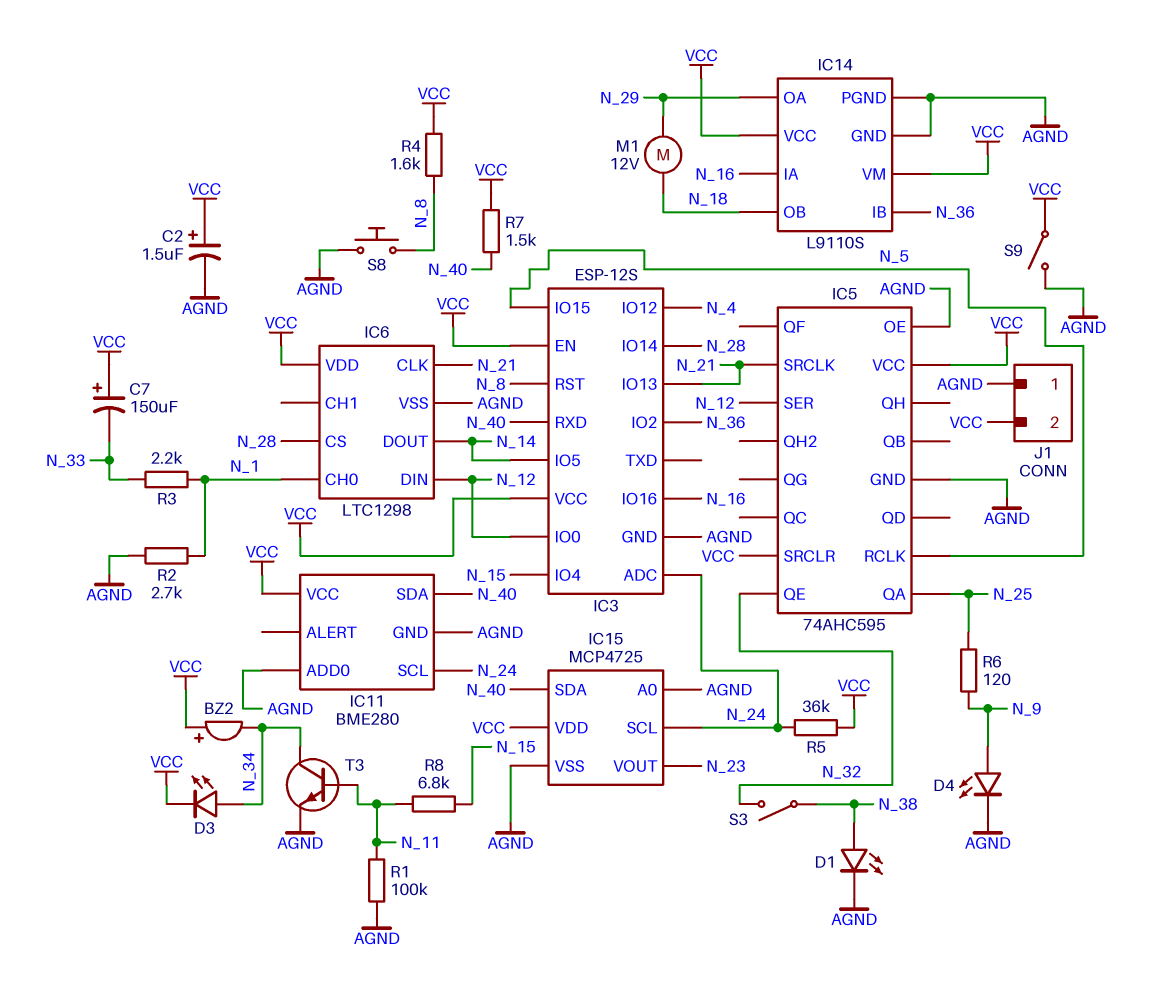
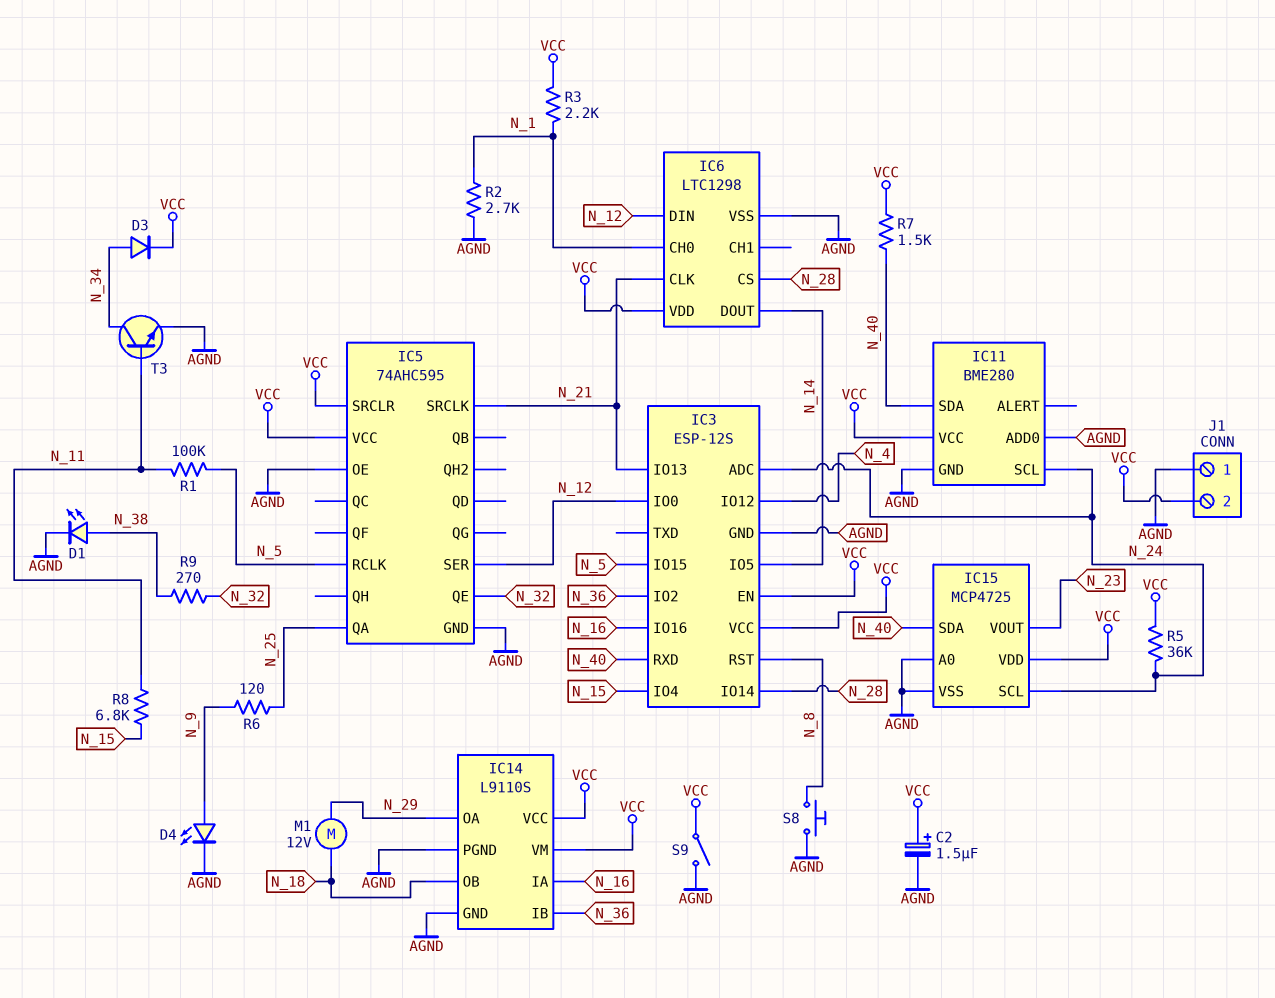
BZ2: buzzer (plus VCC, minus N_34) -> none
C7: 150uF (plus VCC, minus N_33) -> none
D3: LED (A N_34, K VCC) -> diode (A N_34, K VCC)
R1: 100k (AGND, N_11) -> 100k (N_5, N_11)
R3: 2.2k (N_1, N_33) -> 2.2k (N_1, VCC)
R4: 1.6k (N_8, VCC) -> none
R9: none -> 270 (N_32, N_38)
S3: switch (N_32, N_38) -> none

